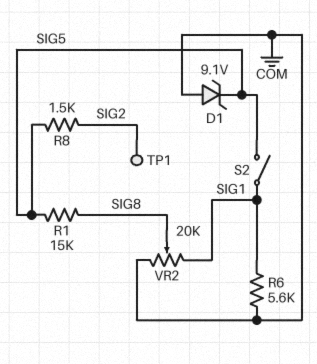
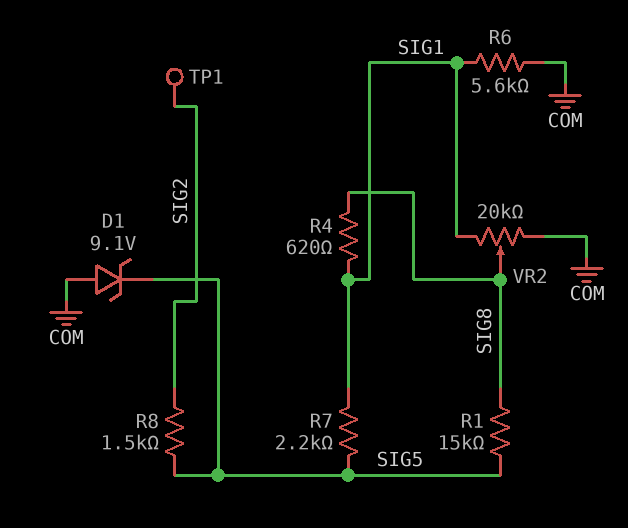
R4: none -> 620 (SIG1, SIG8)
R7: none -> 2.2k (SIG1, SIG5)
S2: switch (SIG1, SIG5) -> none

